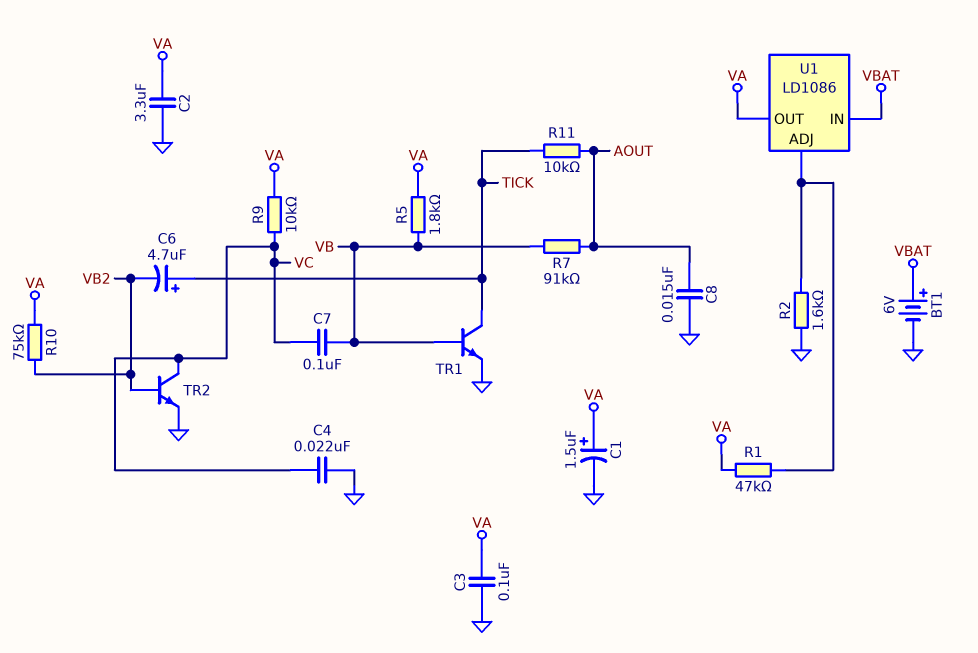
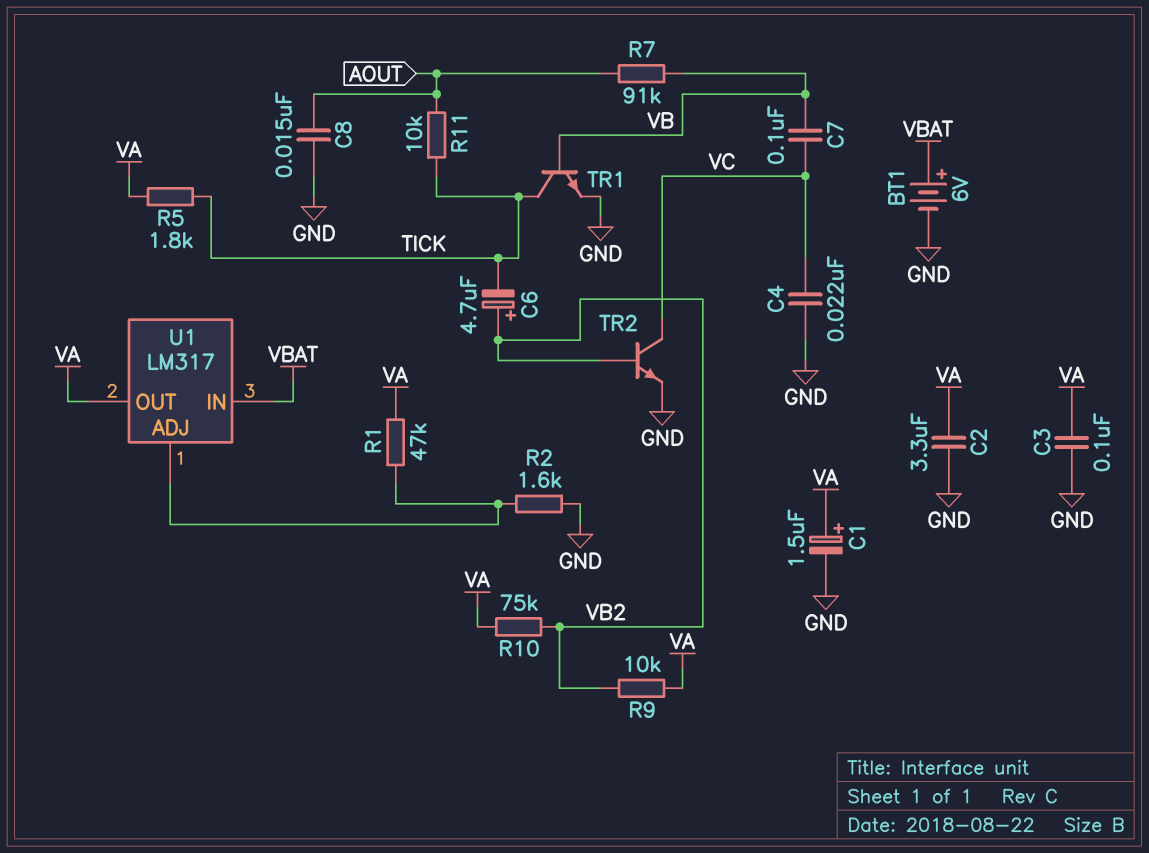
C6: 4.7uF (plus TICK, minus VB2) -> 4.7uF (plus VB2, minus TICK)
R5: 1.8k (VA, VB) -> 1.8k (TICK, VA)
R9: 10k (VA, VC) -> 10k (VA, VB2)
U1: LD1086 -> LM317

